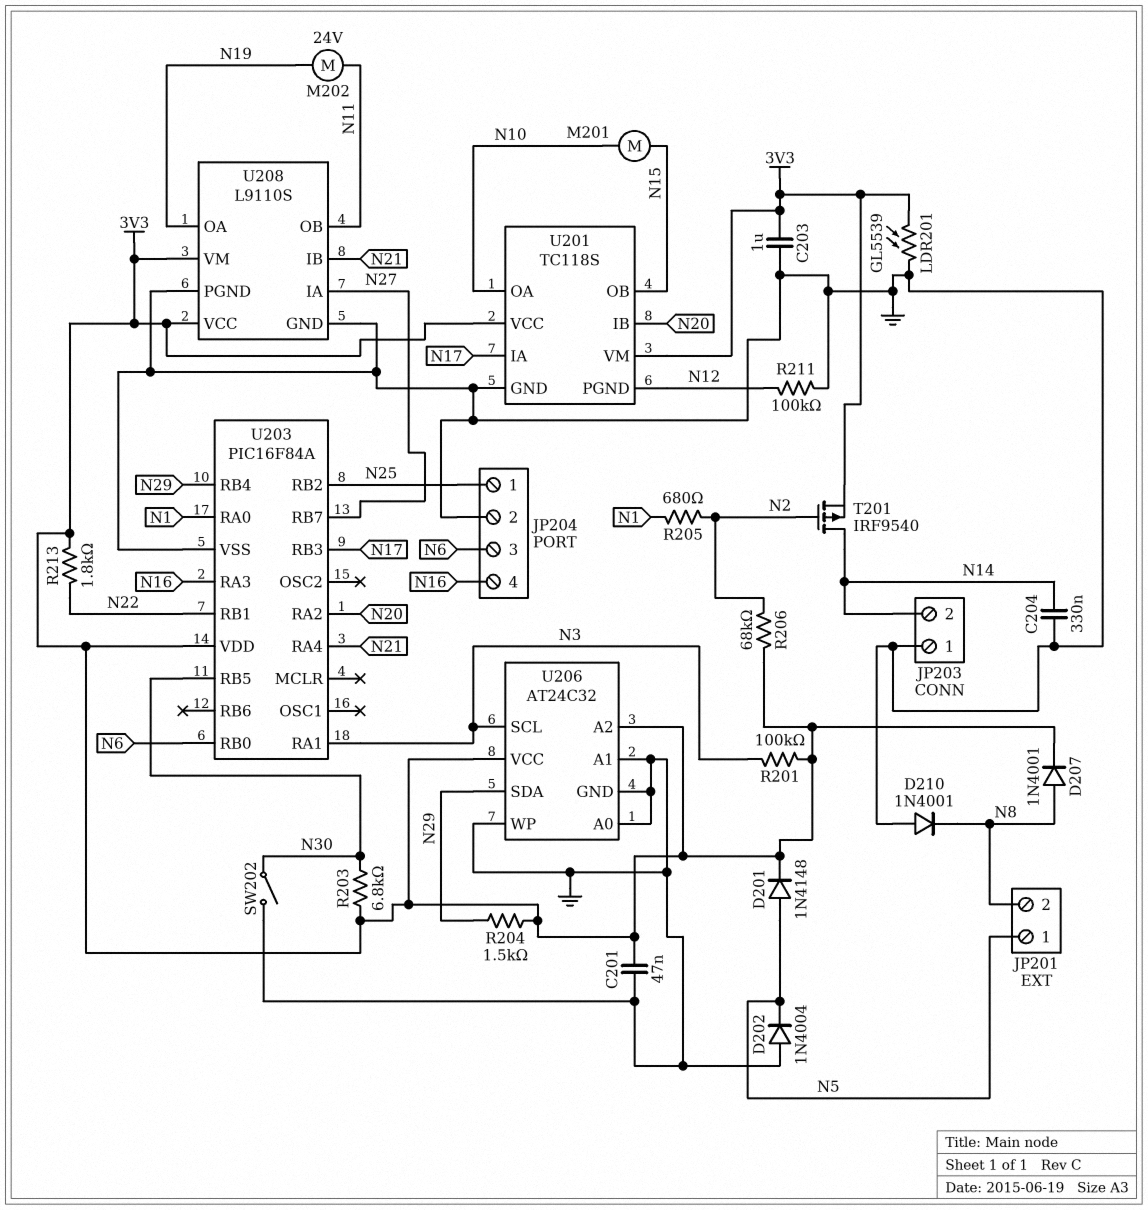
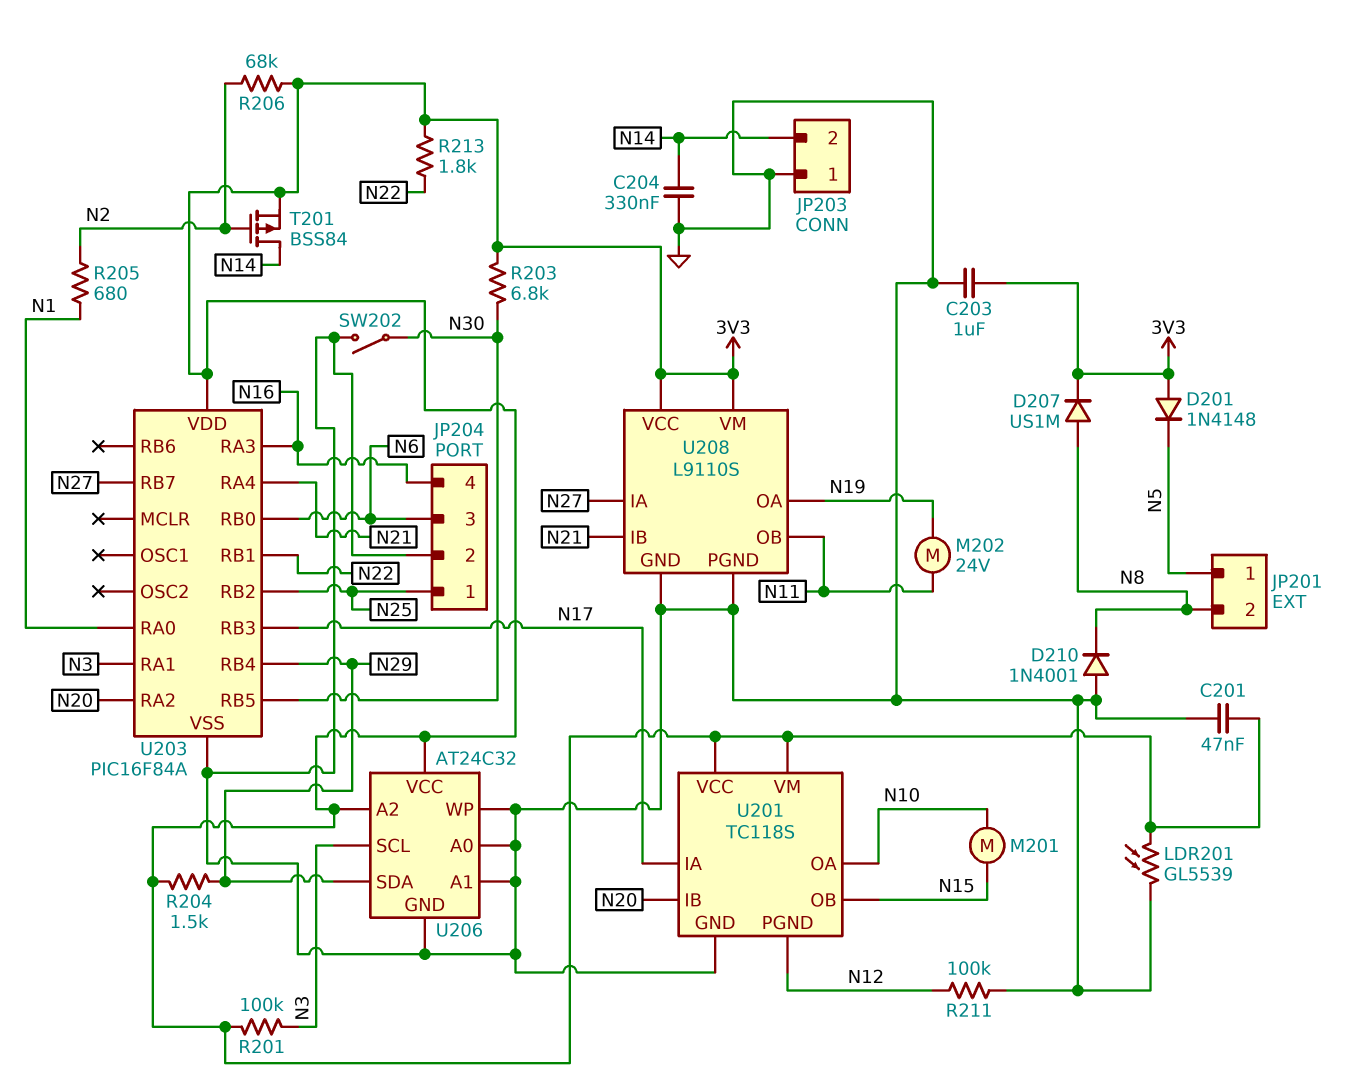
D201: diode 1N4148 (A N5, K 3V3) -> diode 1N4148 (A 3V3, K N5)
D202: diode 1N4004 (A GND, K N5) -> none
D207: diode 1N4001 (A N8, K 3V3) -> diode US1M (A N8, K 3V3)
T201: PMOS IRF9540 (G N2, D N14, S 3V3) -> PMOS BSS84 (G N2, D N14, S 3V3)

